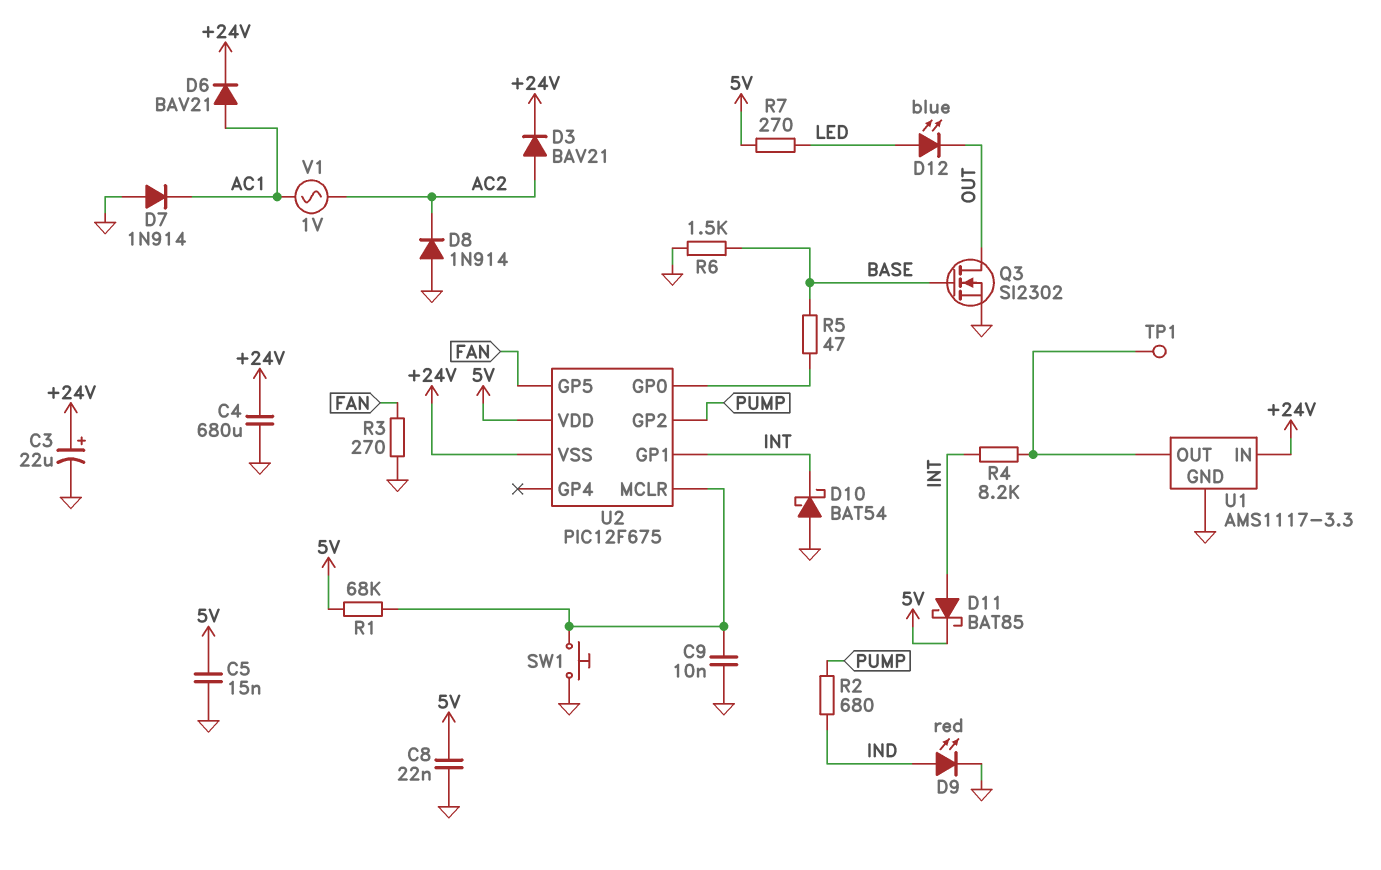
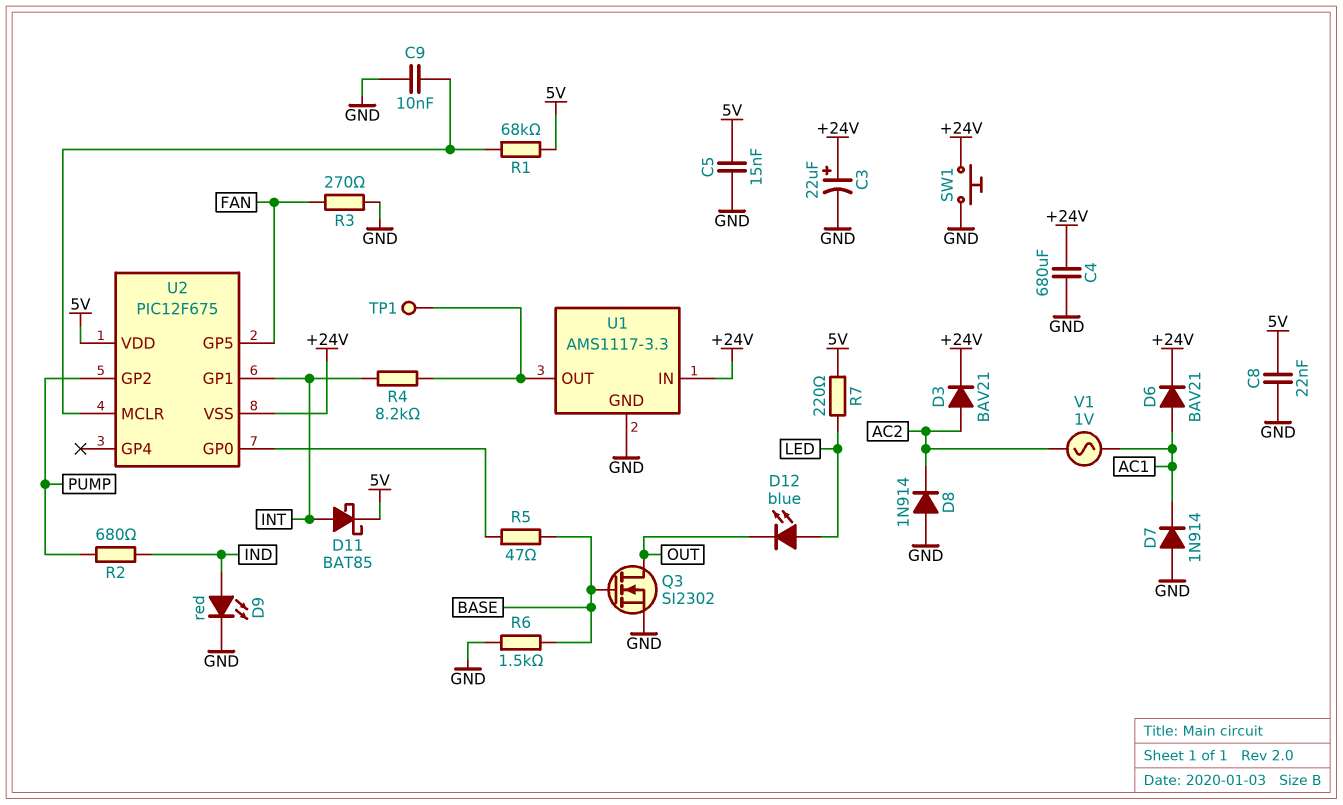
D10: schottky BAT54 (A GND, K INT) -> none
R7: 270 (5V, LED) -> 220 (5V, LED)
SW1: button (GND, U2/MCLR) -> button (+24V, GND)

